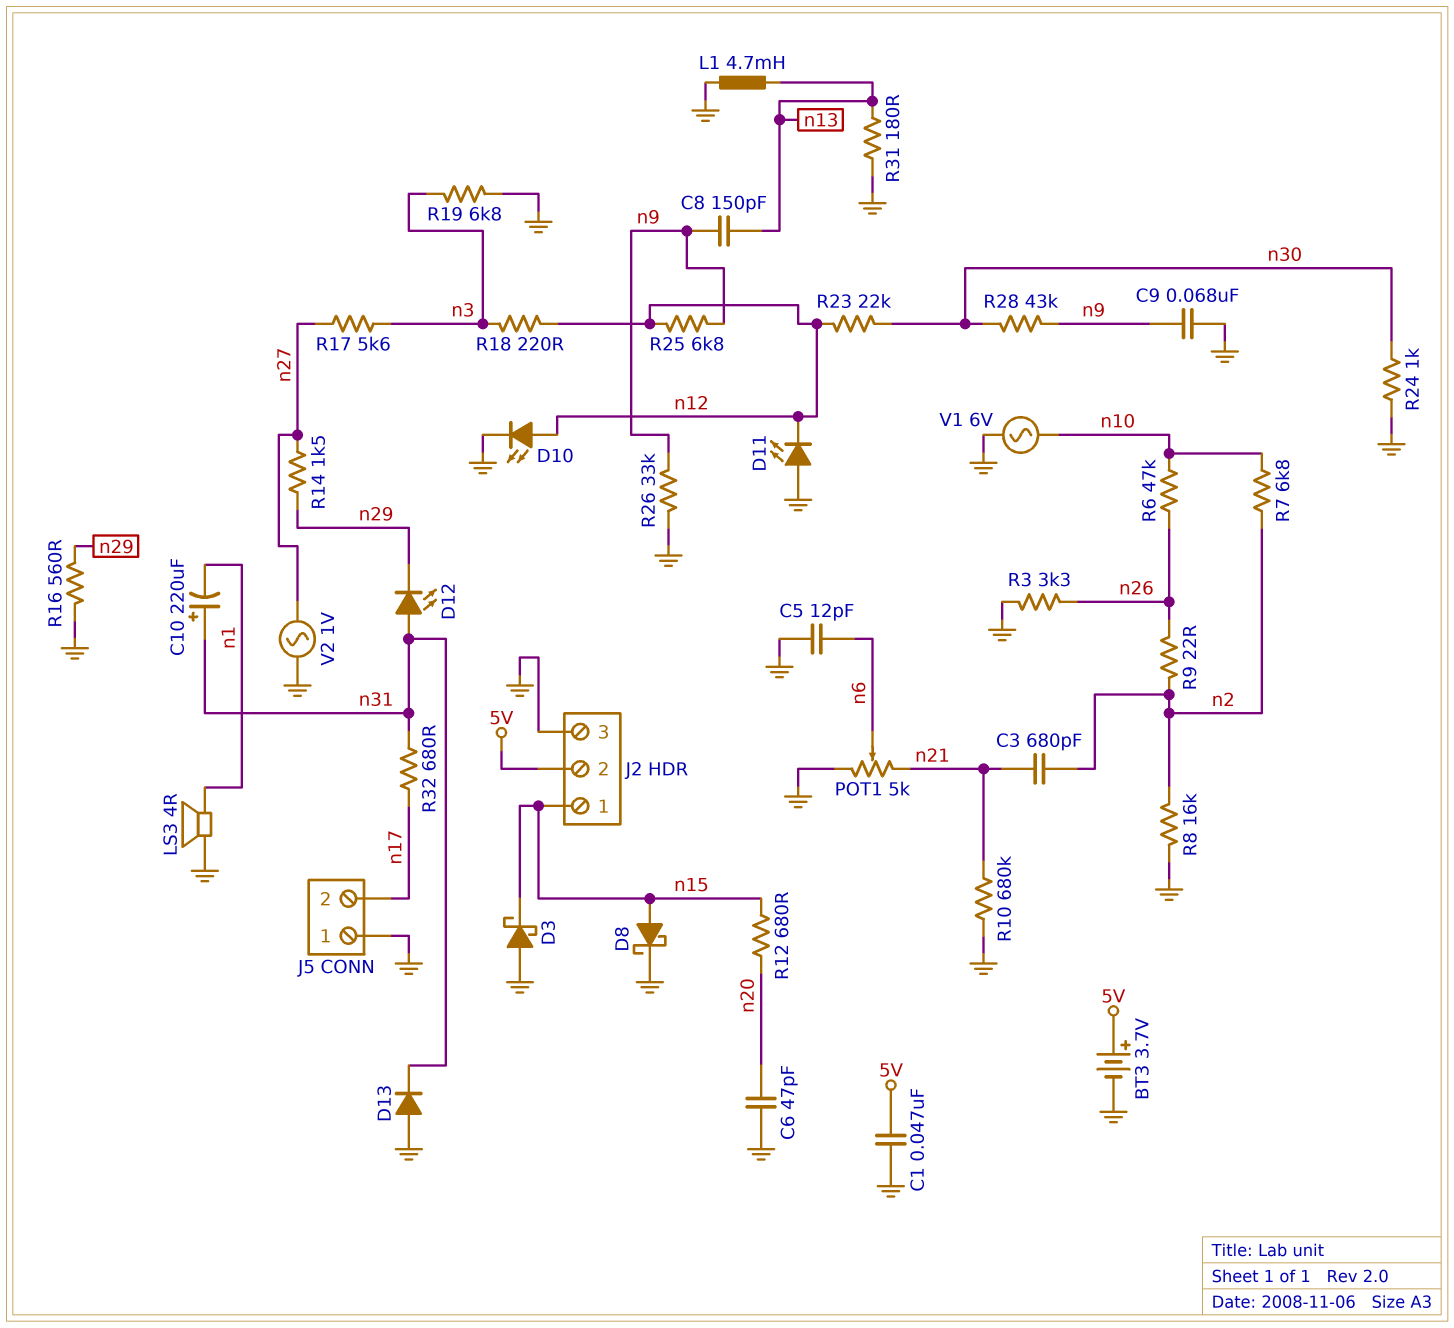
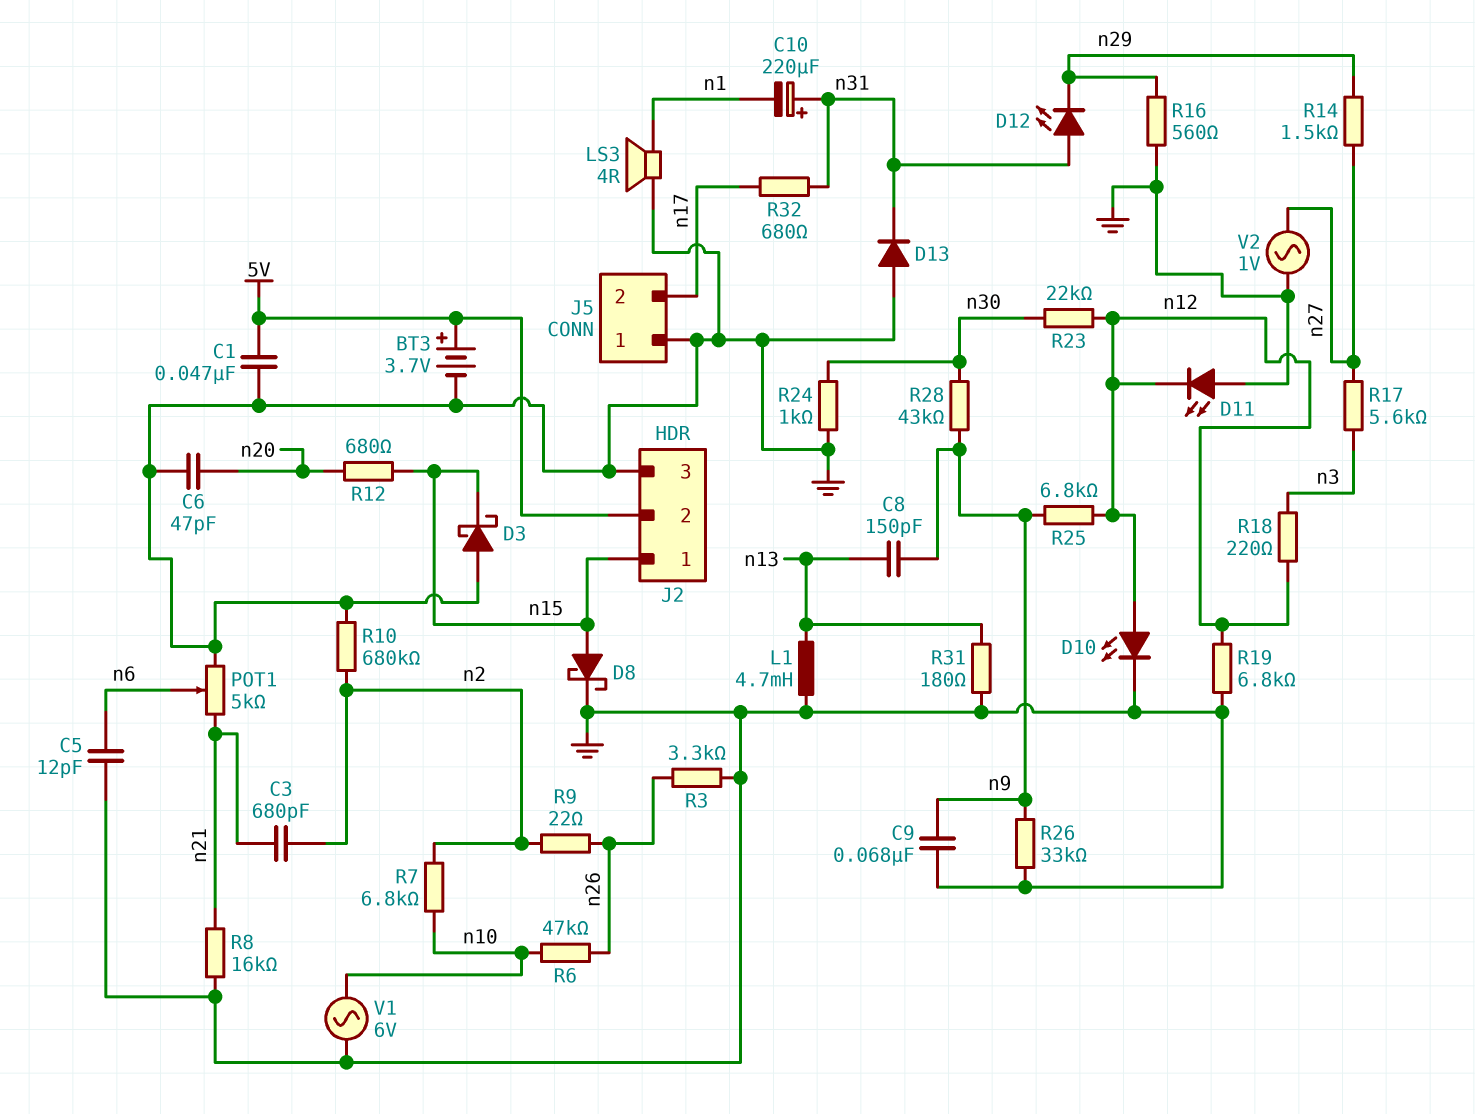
R8: 16k (GND, n2) -> 16k (GND, n21)
R10: 680k (GND, n21) -> 680k (GND, n2)
R19: 6.8k (GND, n3) -> 6.8k (GND, n12)

